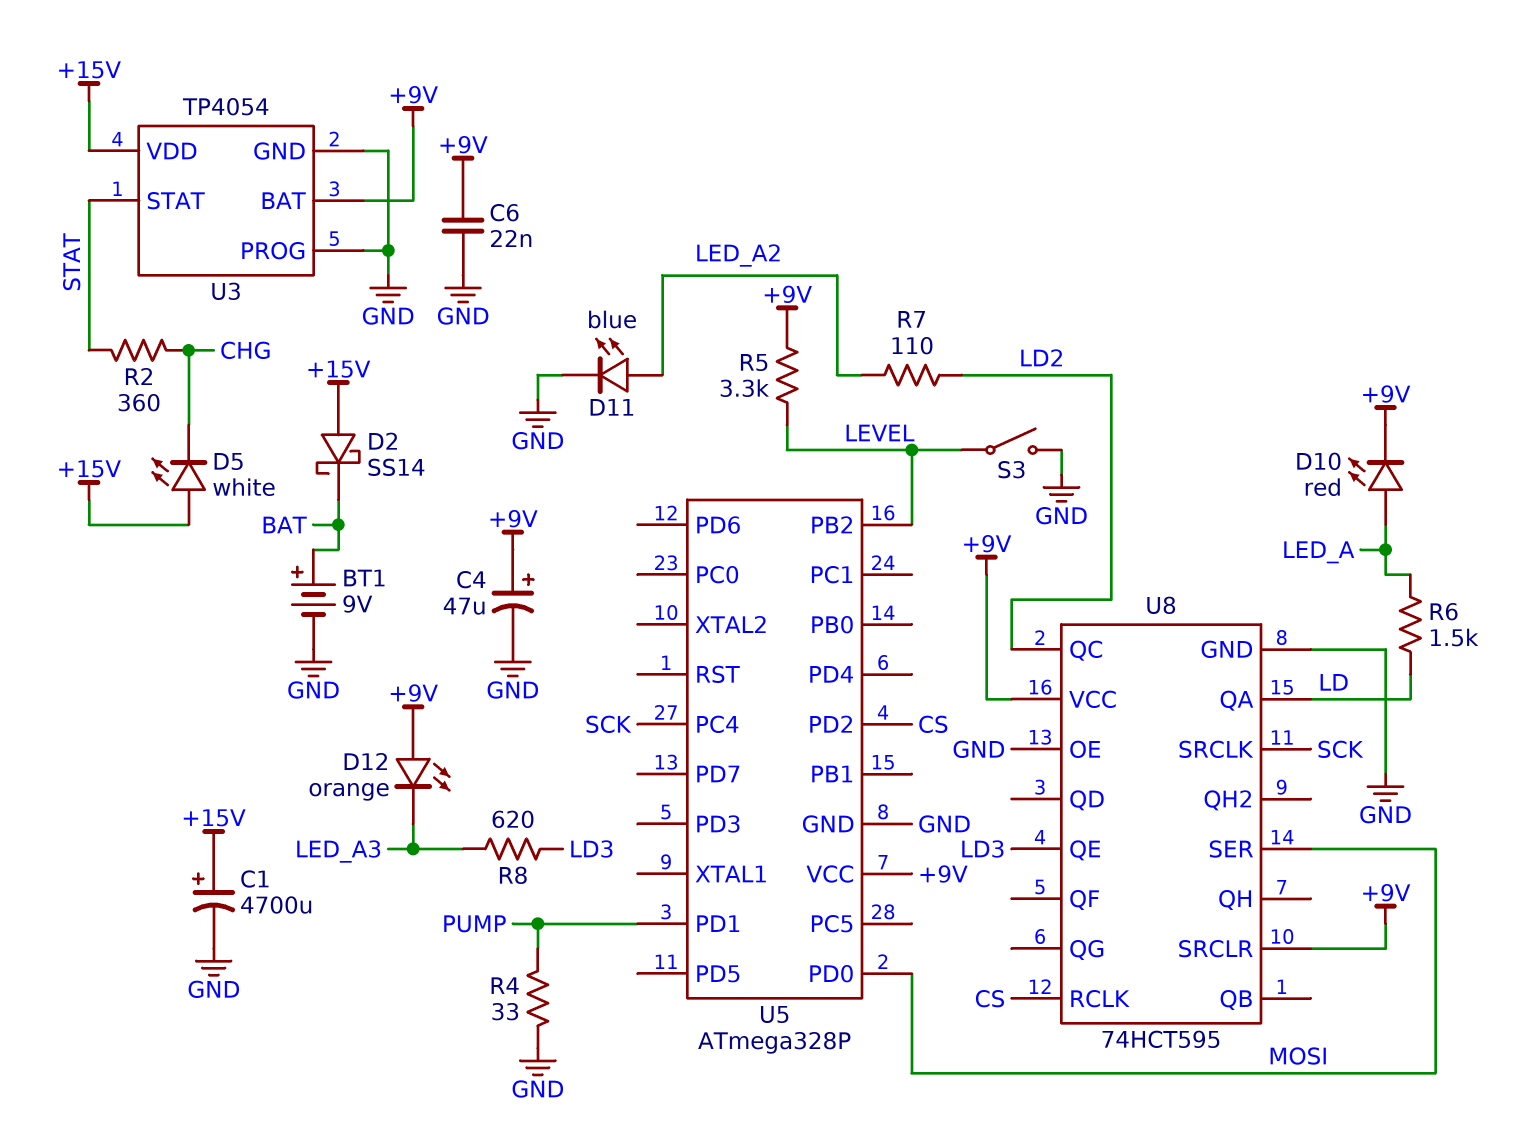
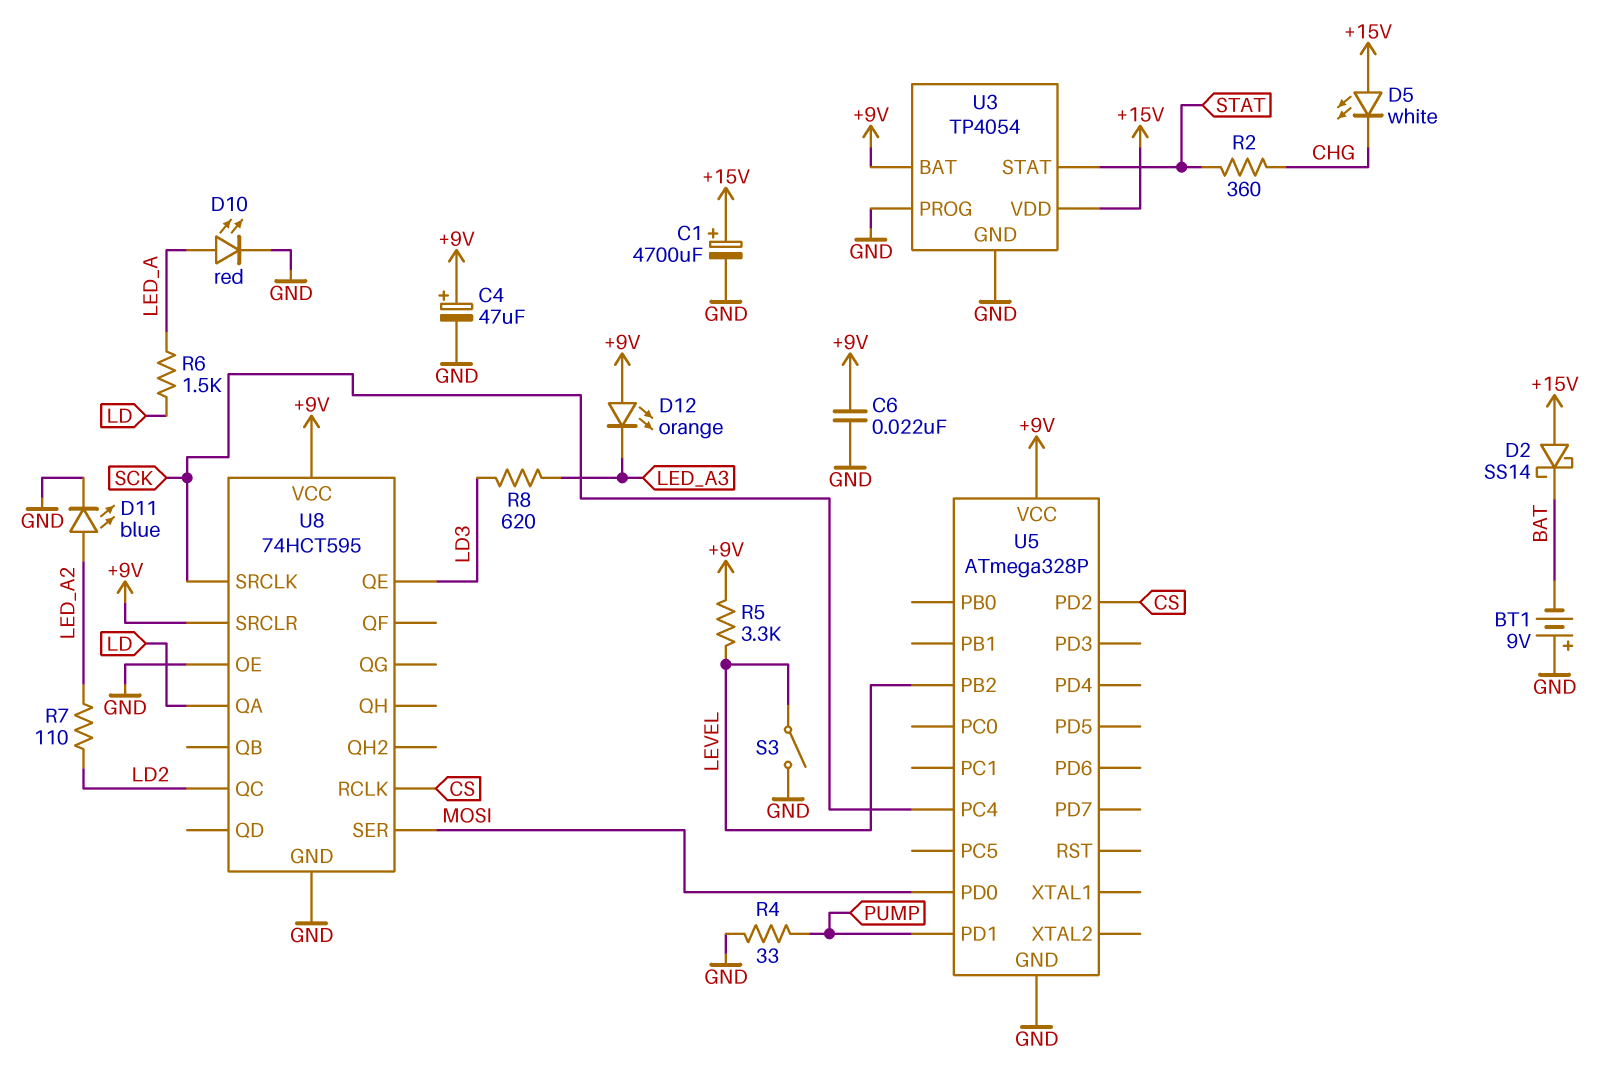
BT1: 9V (plus BAT, minus GND) -> 9V (plus GND, minus BAT)
D10: LED red (A LED_A, K +9V) -> LED red (A LED_A, K GND)

